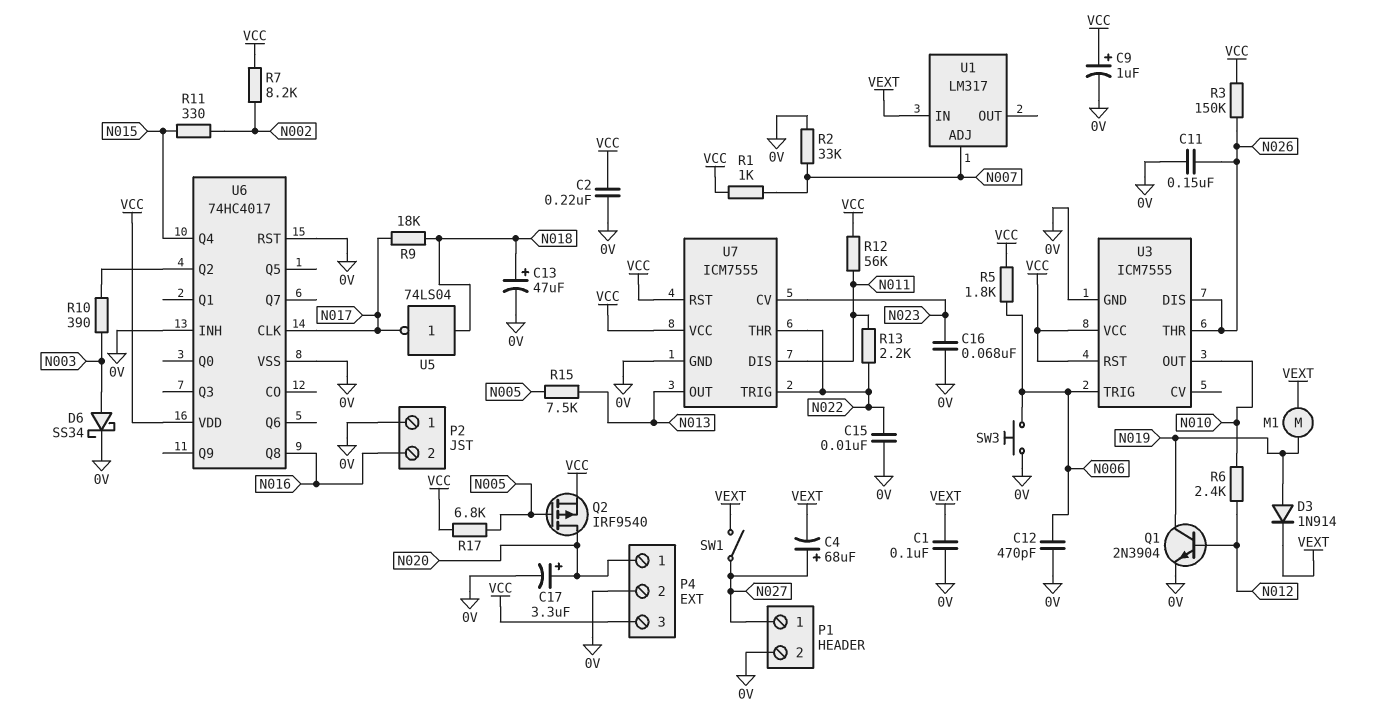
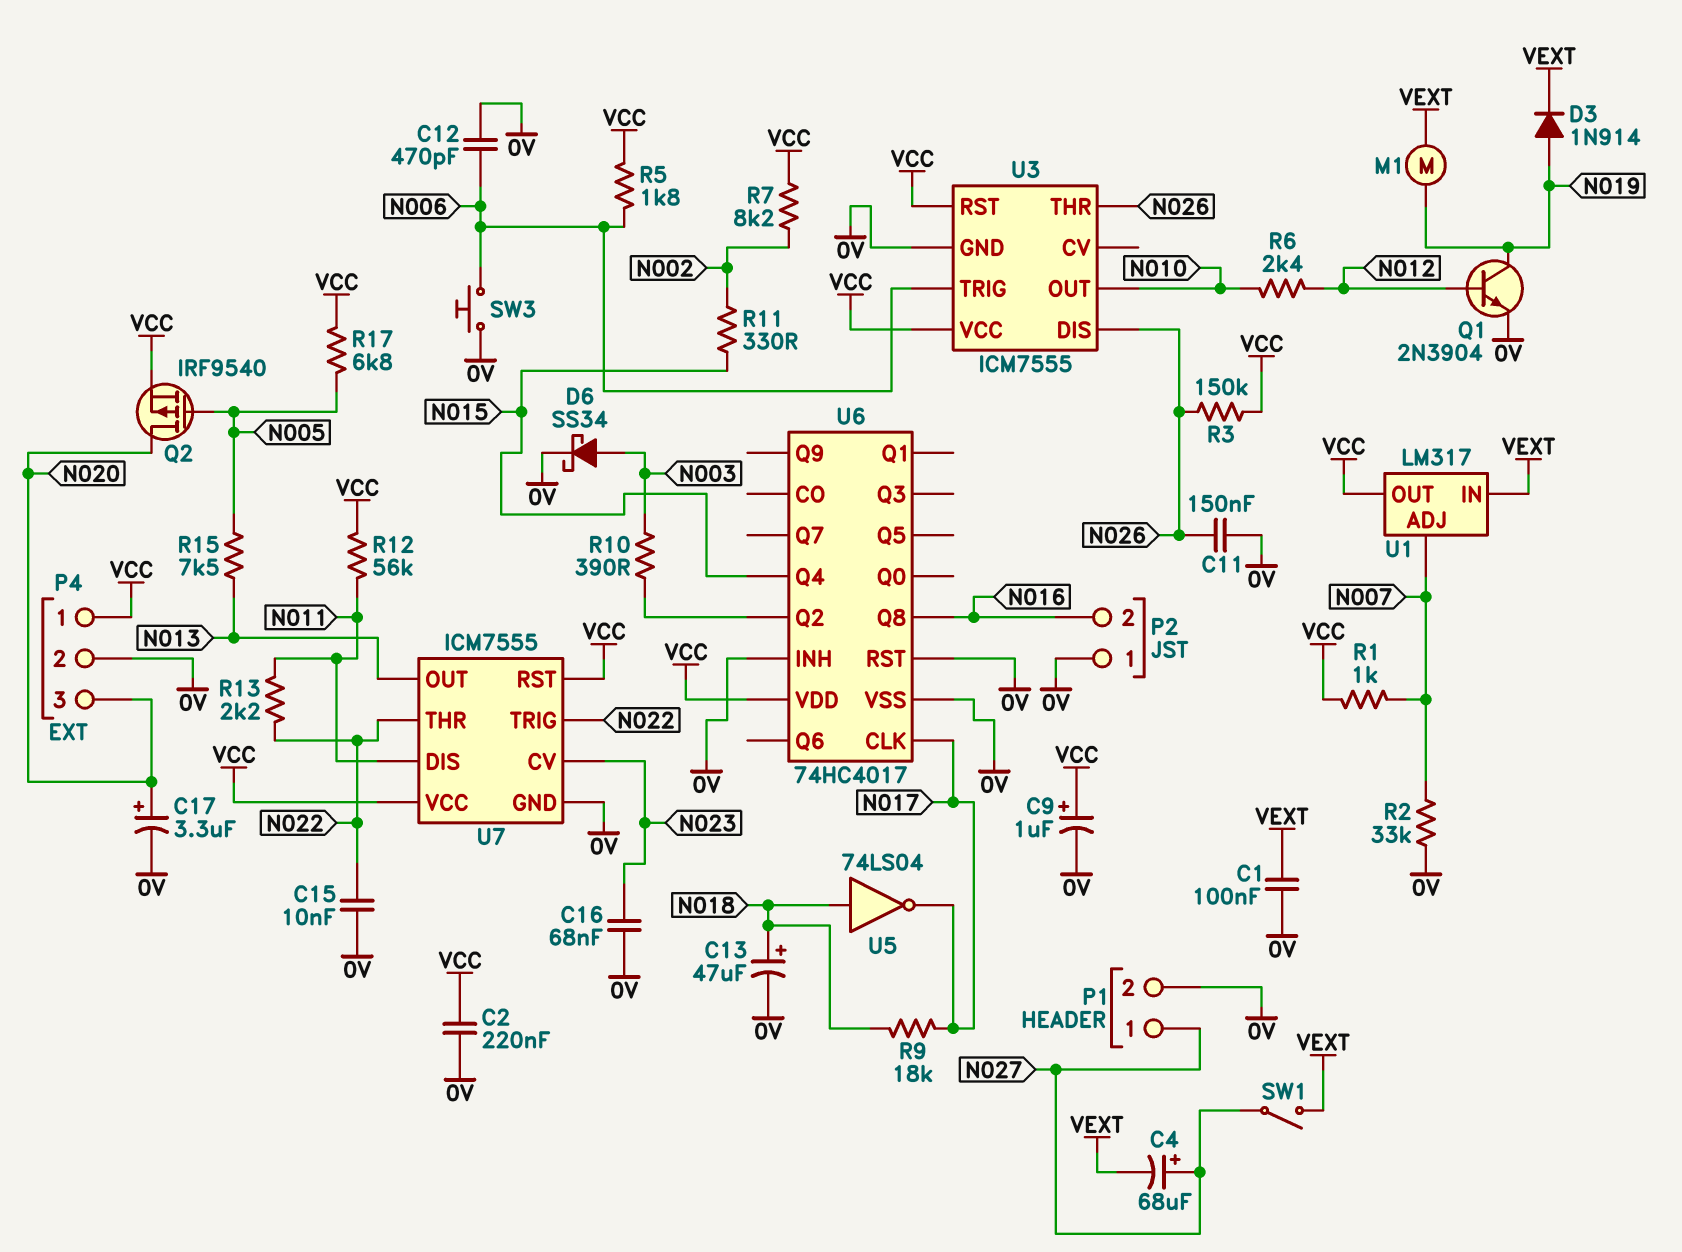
P4 pin 1: N020 -> VCC
P4 pin 3: VCC -> N020
U1 pin OUT: none -> VCC

